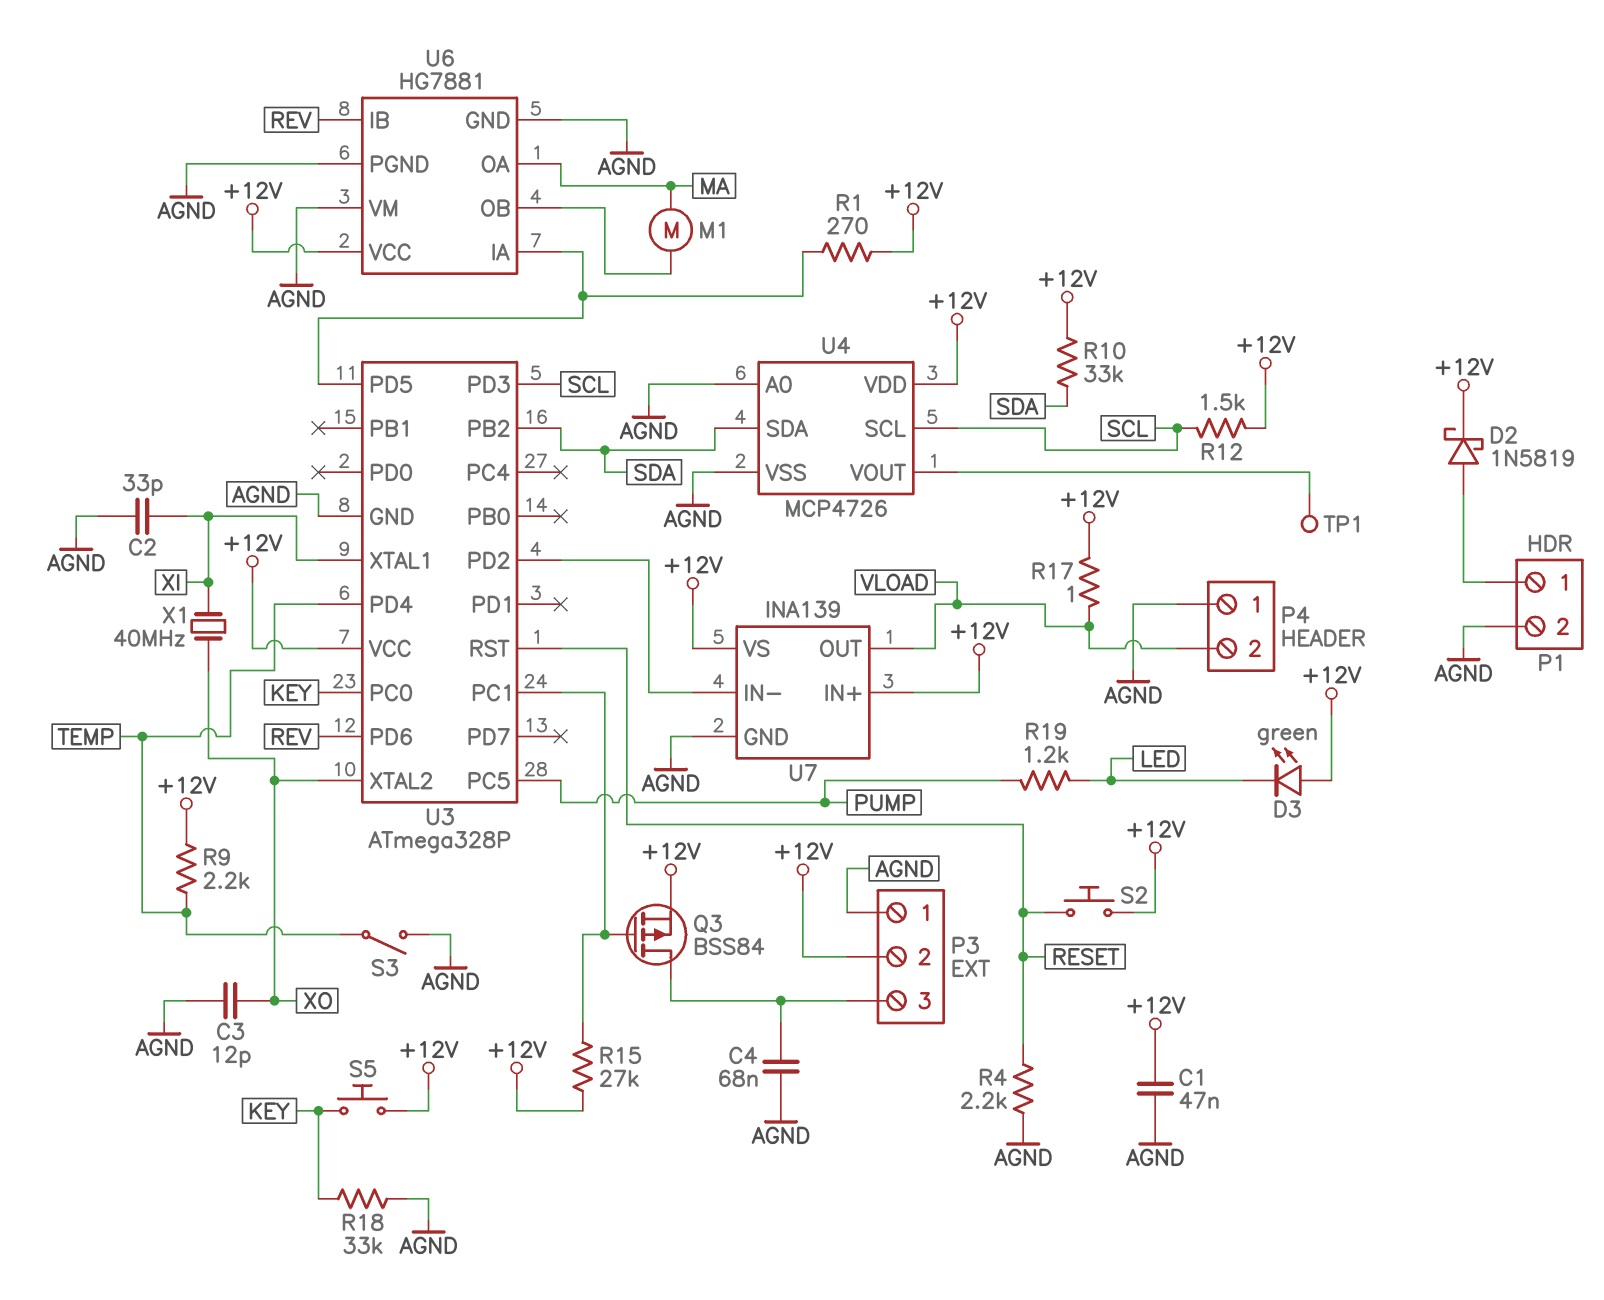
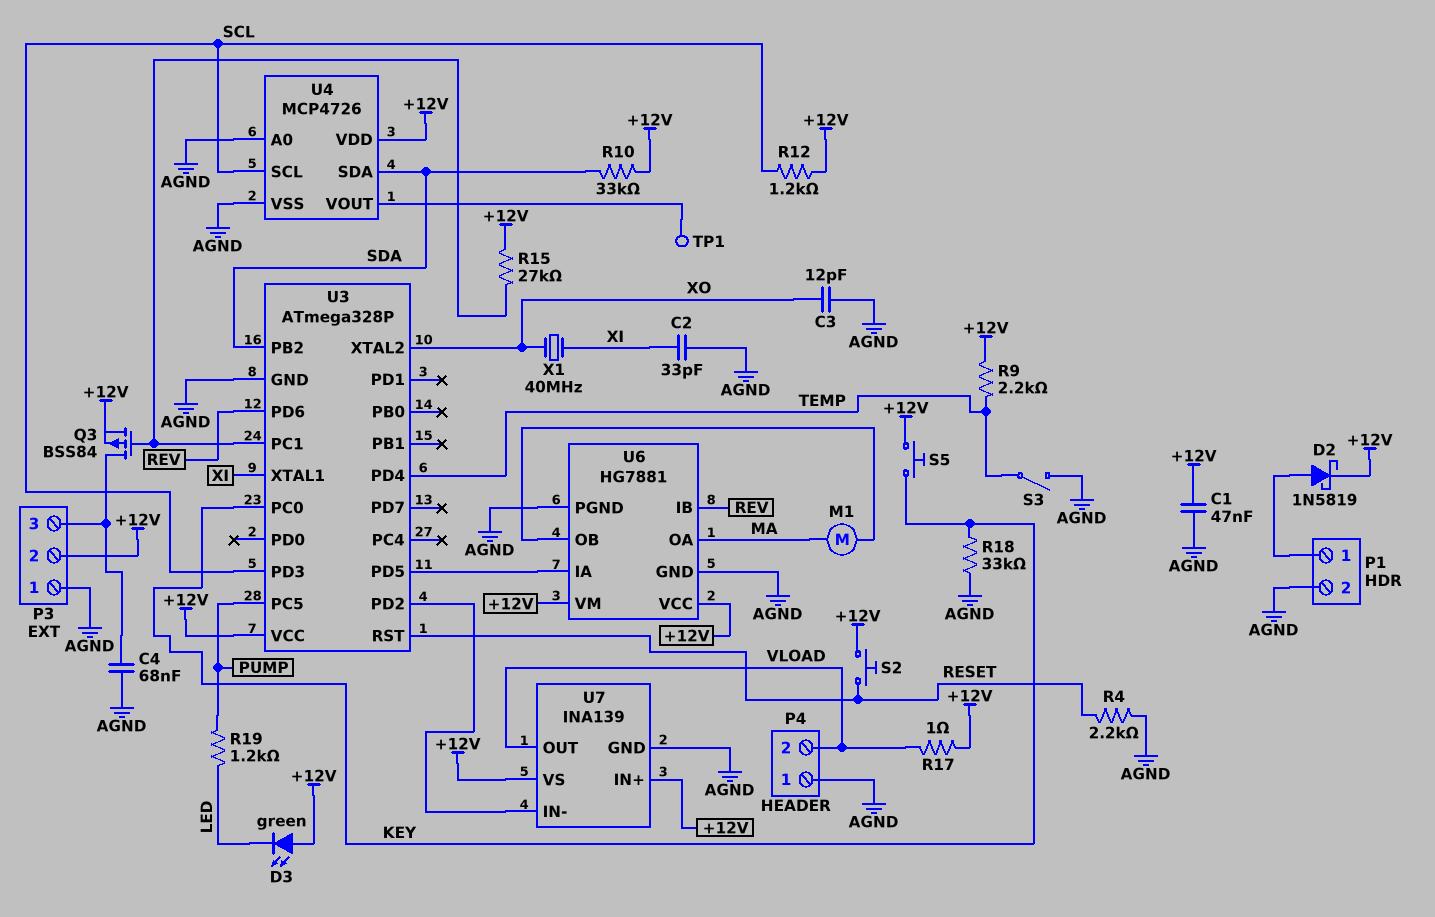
R1: 270 (+12V, U3/PD5) -> none
R12: 1.5k (+12V, SCL) -> 1.2k (+12V, SCL)
U6 pin VM: AGND -> +12V

